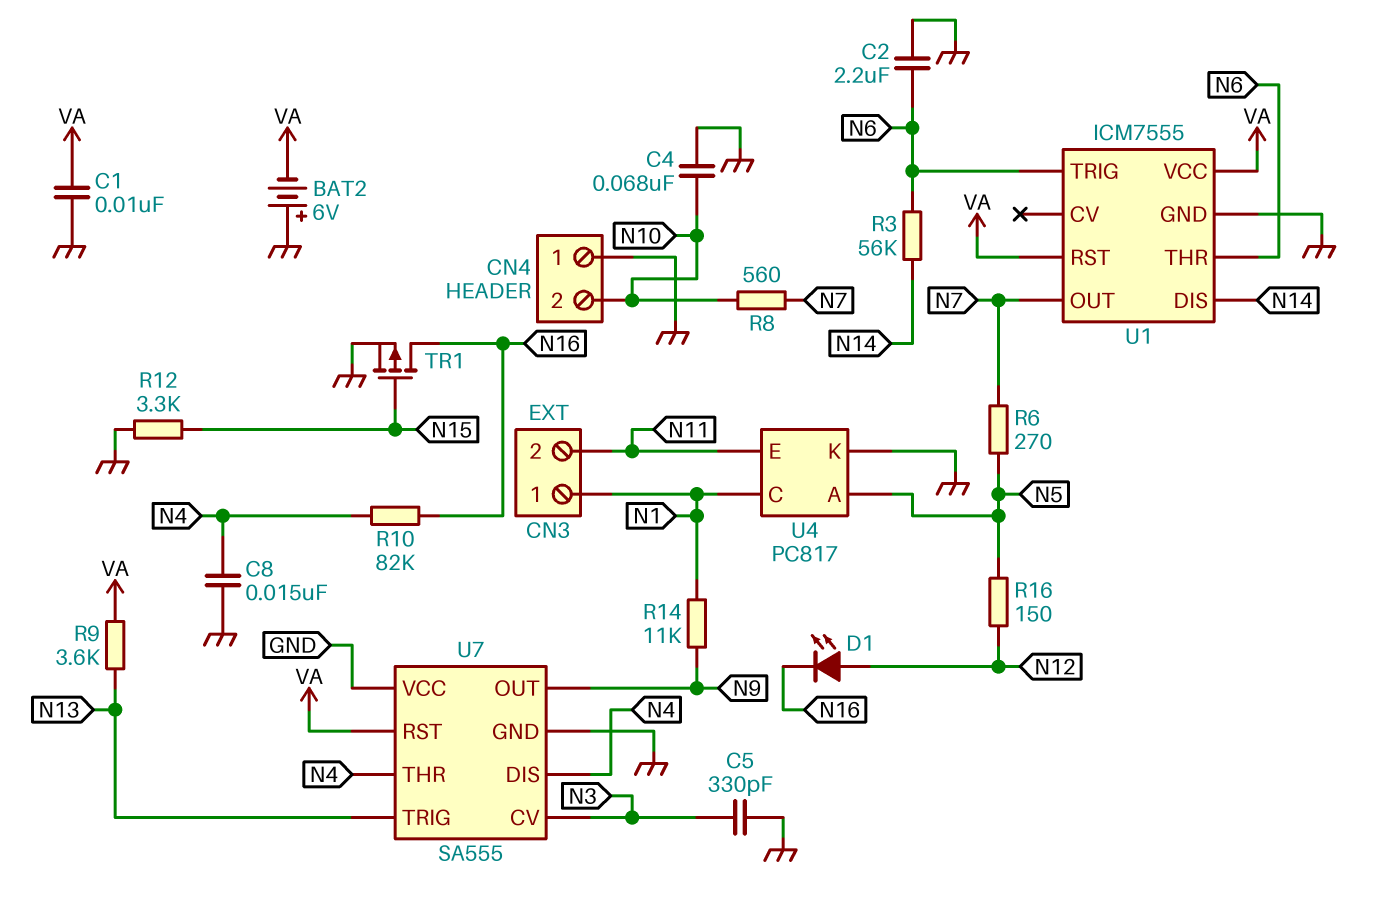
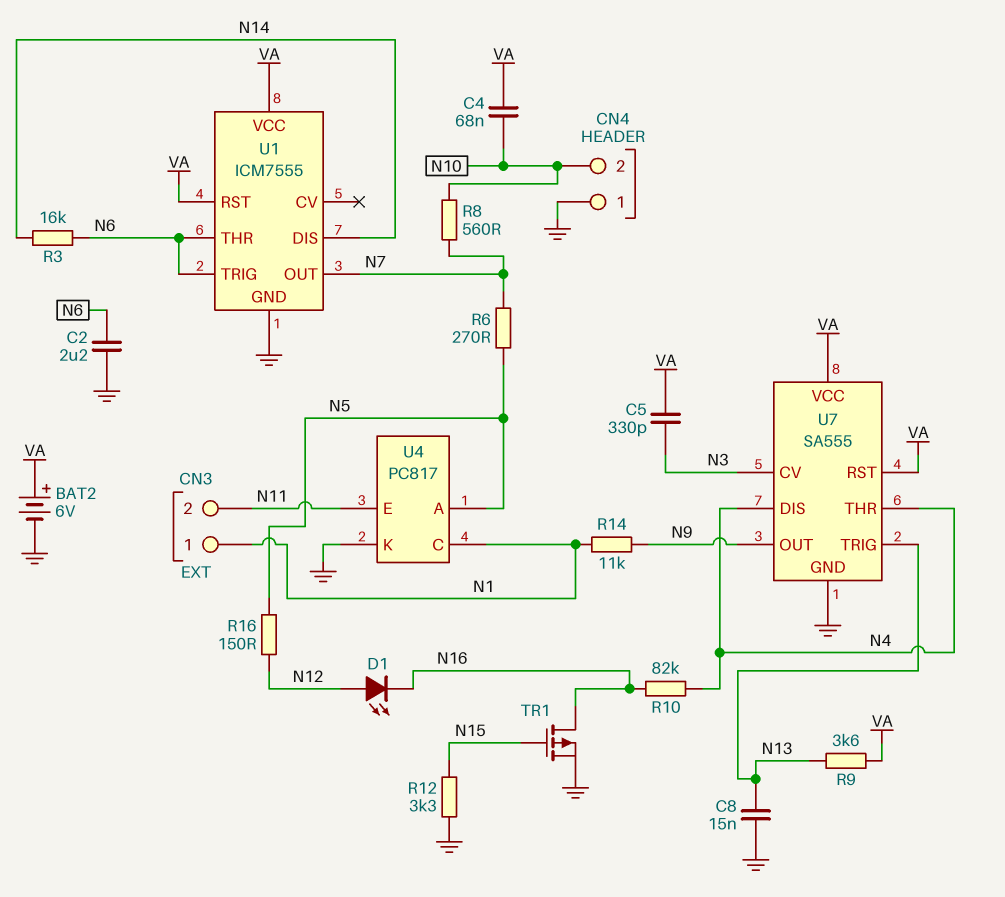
BAT2: 6V (plus GND, minus VA) -> 6V (plus VA, minus GND)
C1: 10nF (GND, VA) -> none
C4: 68nF (GND, N10) -> 68nF (N10, VA)
C5: 330pF (GND, N3) -> 330pF (N3, VA)
C8: 15nF (GND, N4) -> 15nF (GND, N13)
R3: 56k (N6, N14) -> 16k (N6, N14)
U7 pin VCC: GND -> VA

